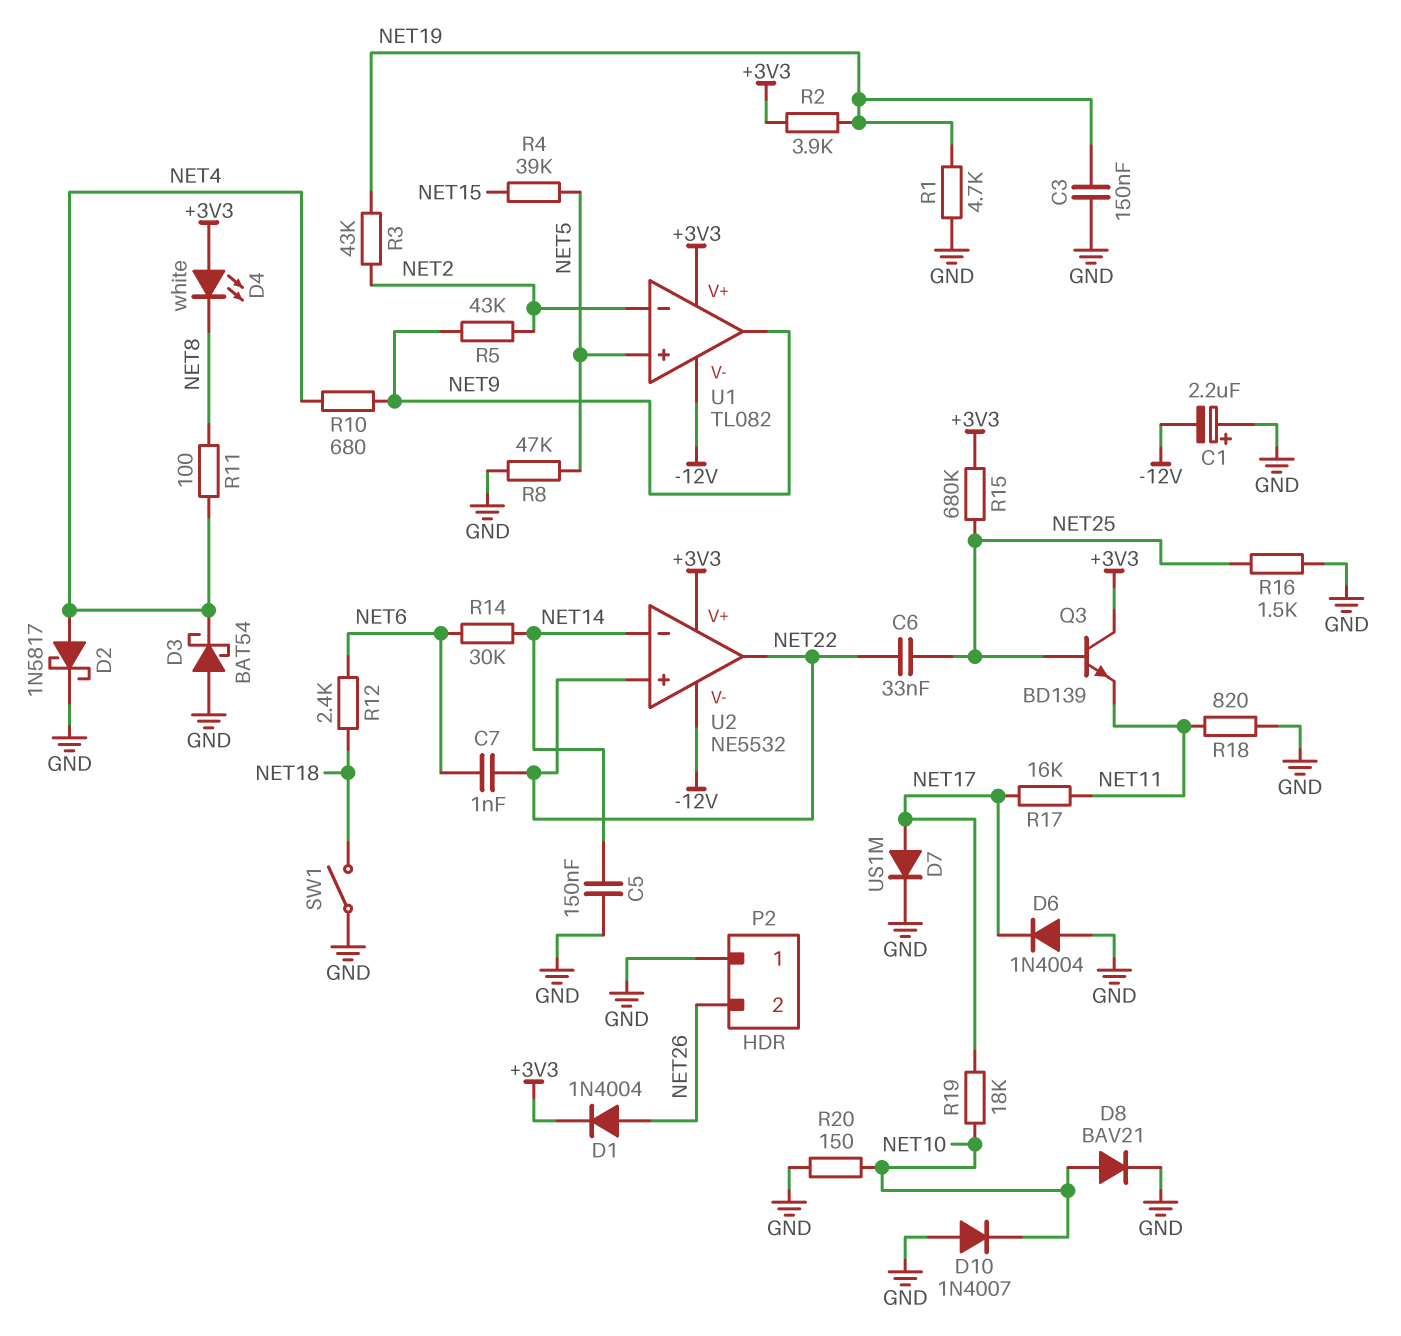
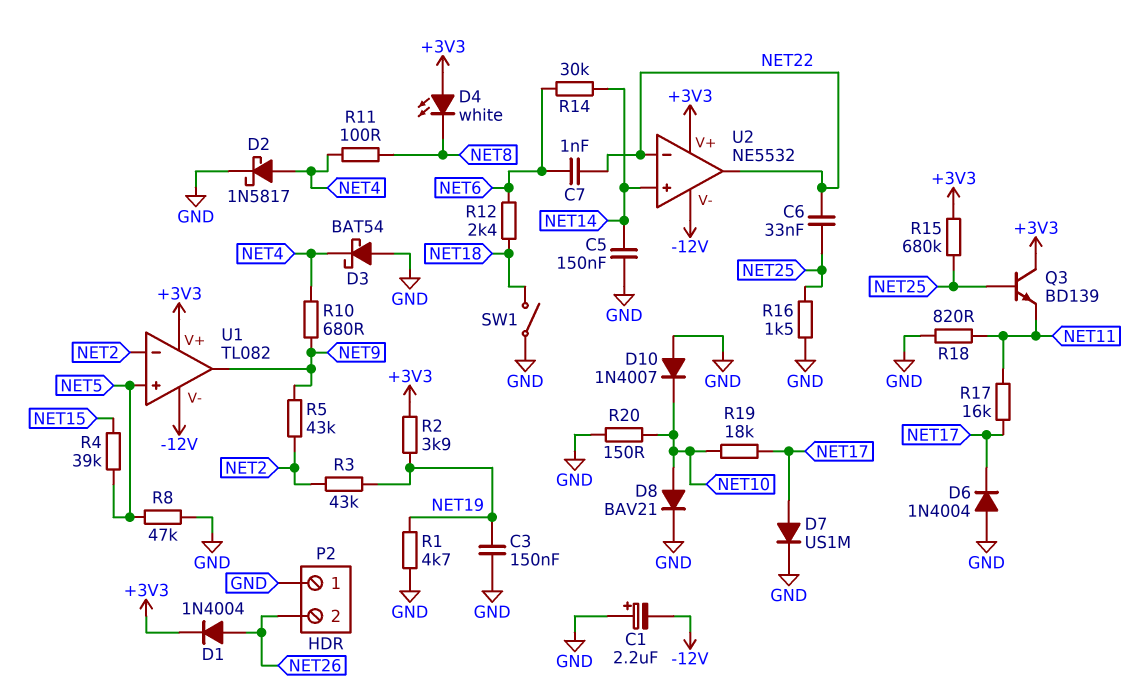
U2 pin in+: NET22 -> NET14
U2 pin in-: NET14 -> NET22

